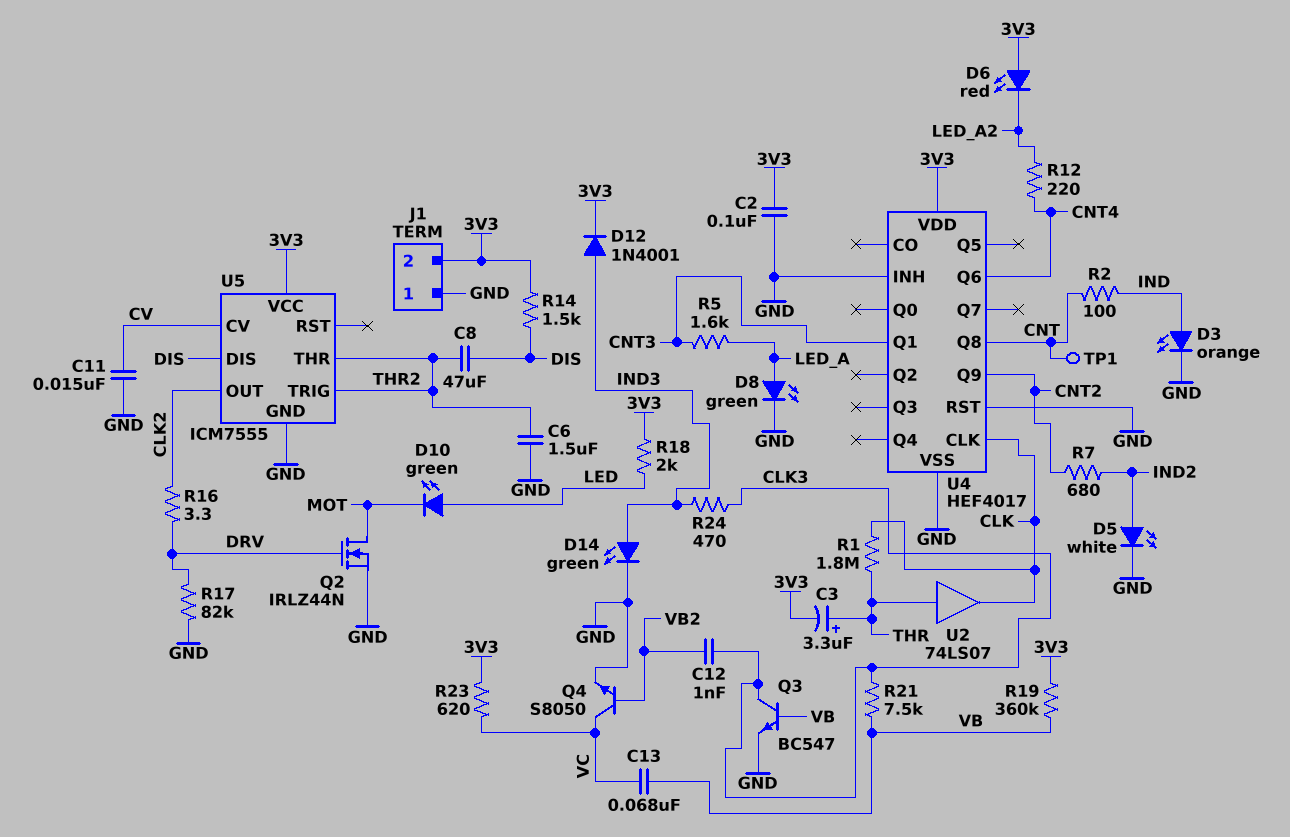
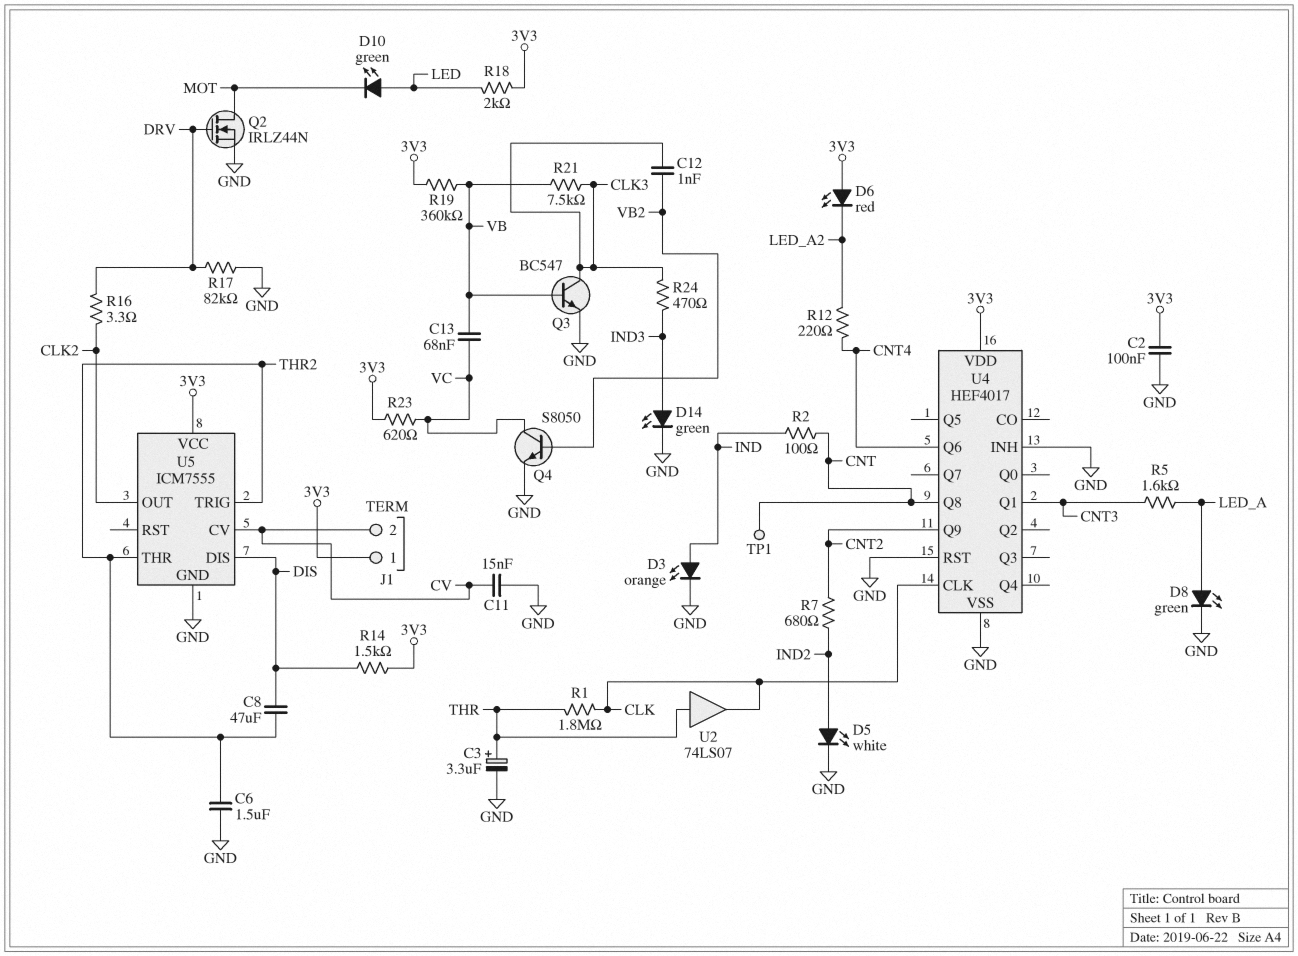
C3: 3.3uF (plus THR, minus 3V3) -> 3.3uF (plus THR, minus GND)
D12: diode 1N4001 (A IND3, K 3V3) -> none
J1 pin 1: GND -> 3V3
J1 pin 2: 3V3 -> CV

